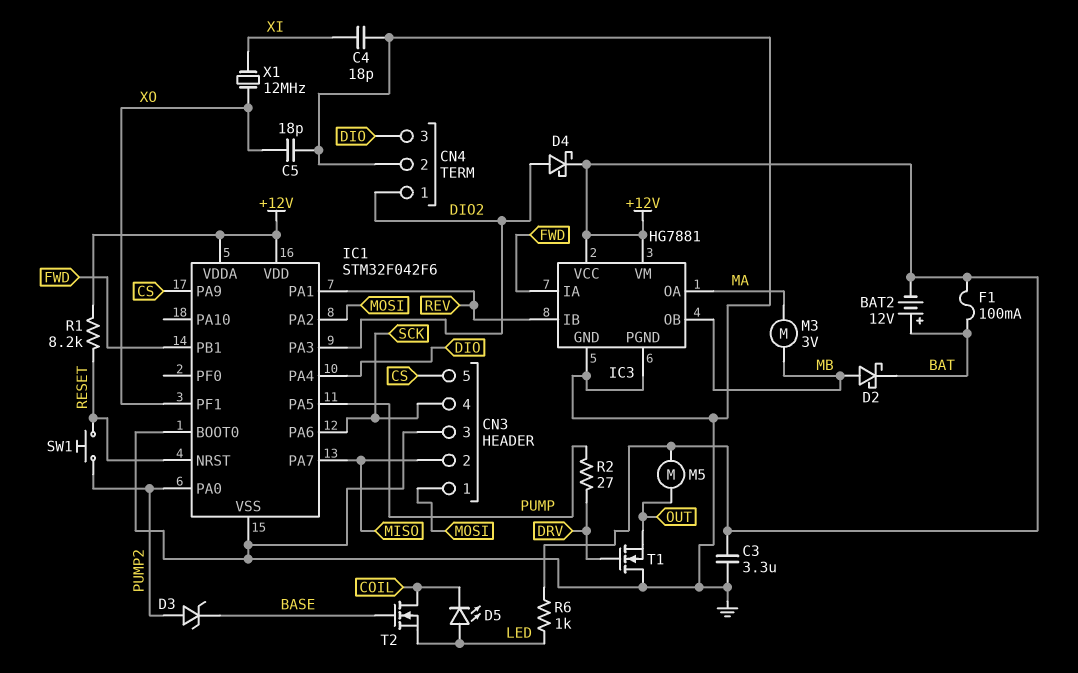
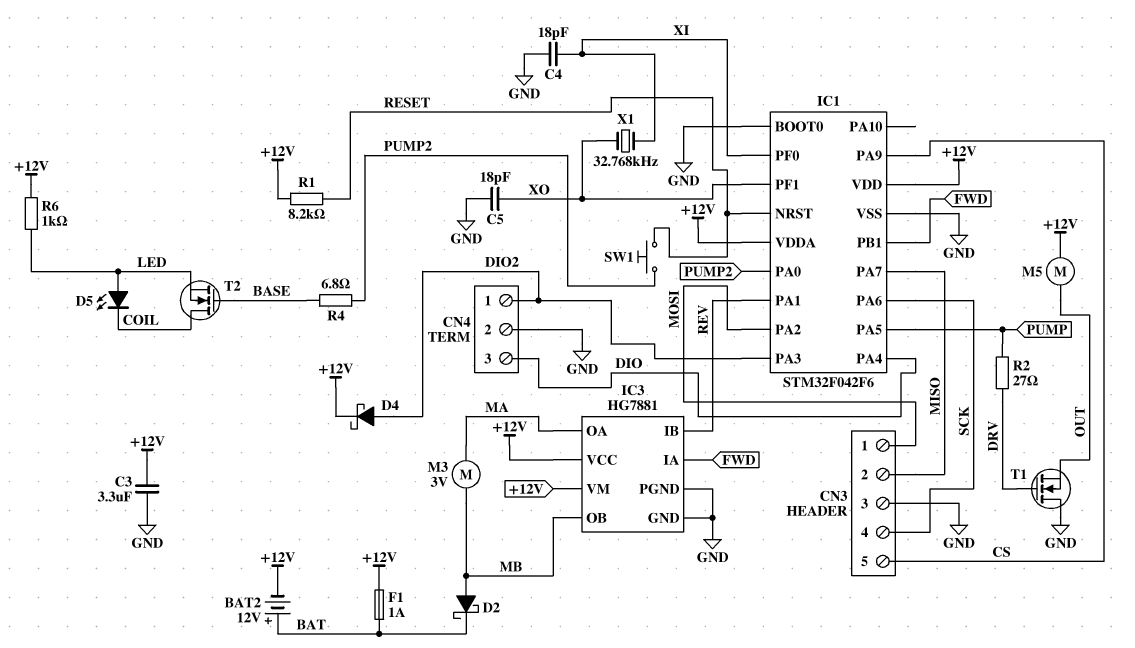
D3: zener (A PUMP2, K BASE) -> none
F1: 100mA (+12V, BAT) -> 1A (+12V, BAT)
IC1 pin PF0: none -> XI
R4: none -> 6.8 (BASE, PUMP2)
X1: 12MHz (XI, XO) -> 32.768kHz (XI, XO)

